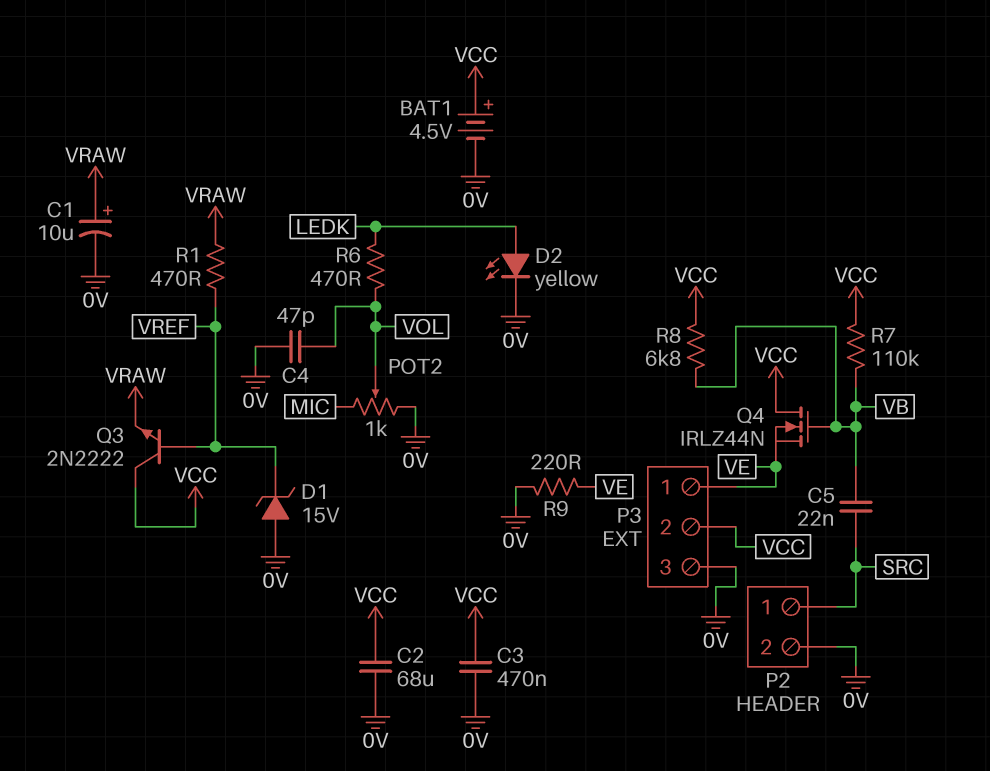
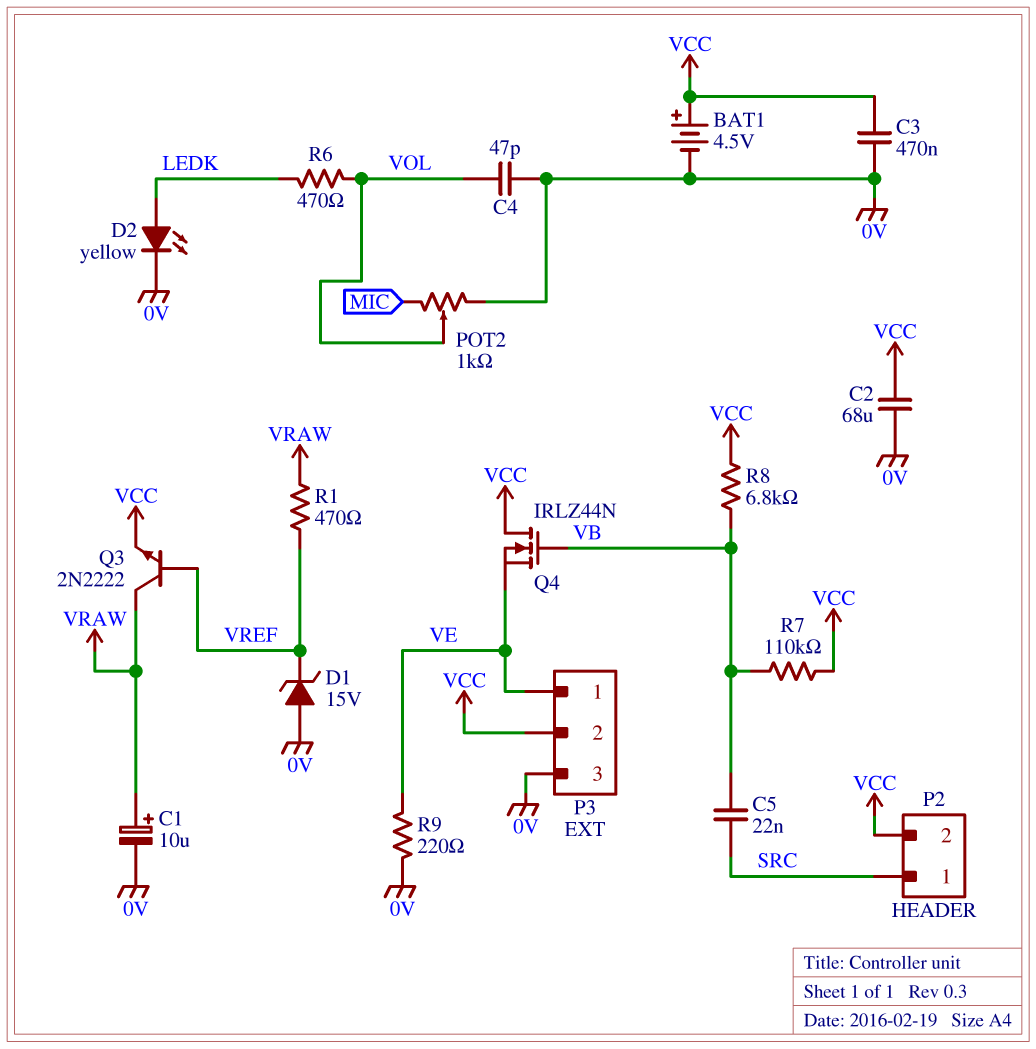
P2 pin 2: 0V -> VCC
Q3: NPN 2N2222 (B VREF, C VCC, E VRAW) -> NPN 2N2222 (B VREF, C VRAW, E VCC)

